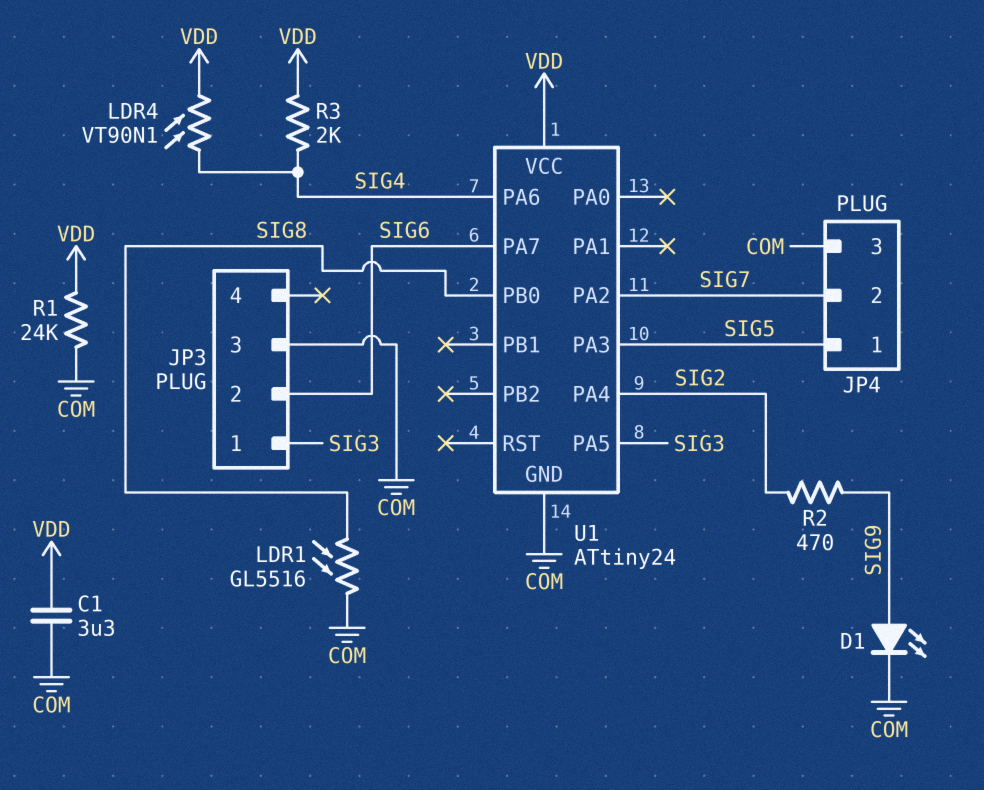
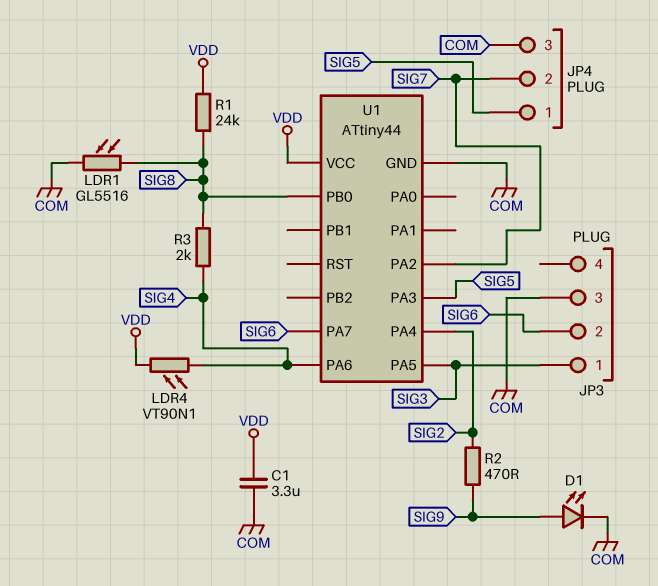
R1: 24k (COM, VDD) -> 24k (SIG8, VDD)
R3: 2k (SIG4, VDD) -> 2k (SIG4, SIG8)
U1: ATtiny24 -> ATtiny44

